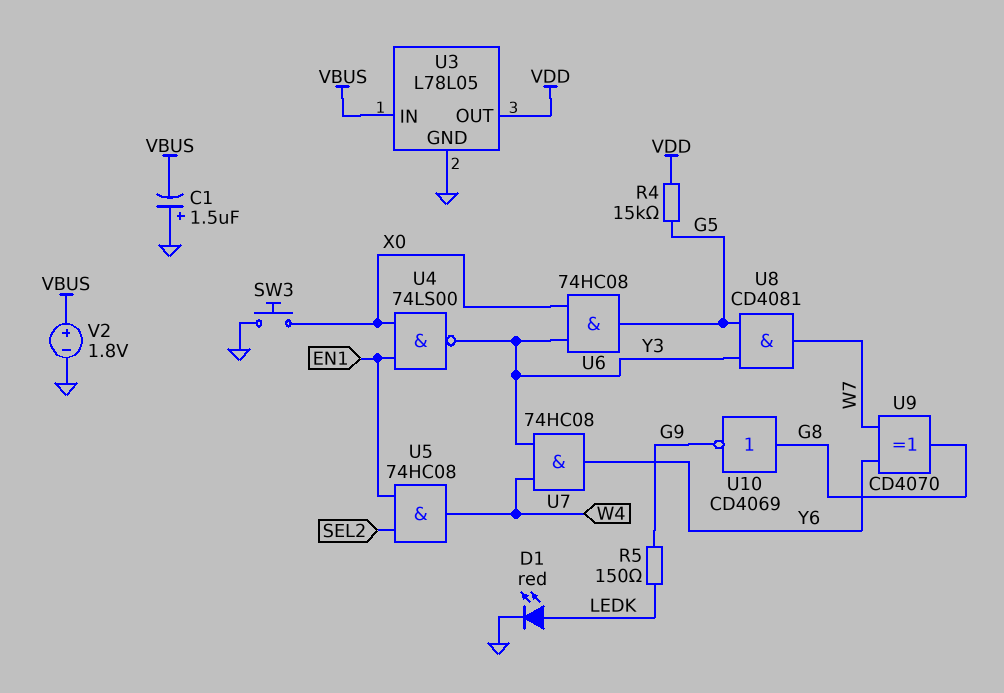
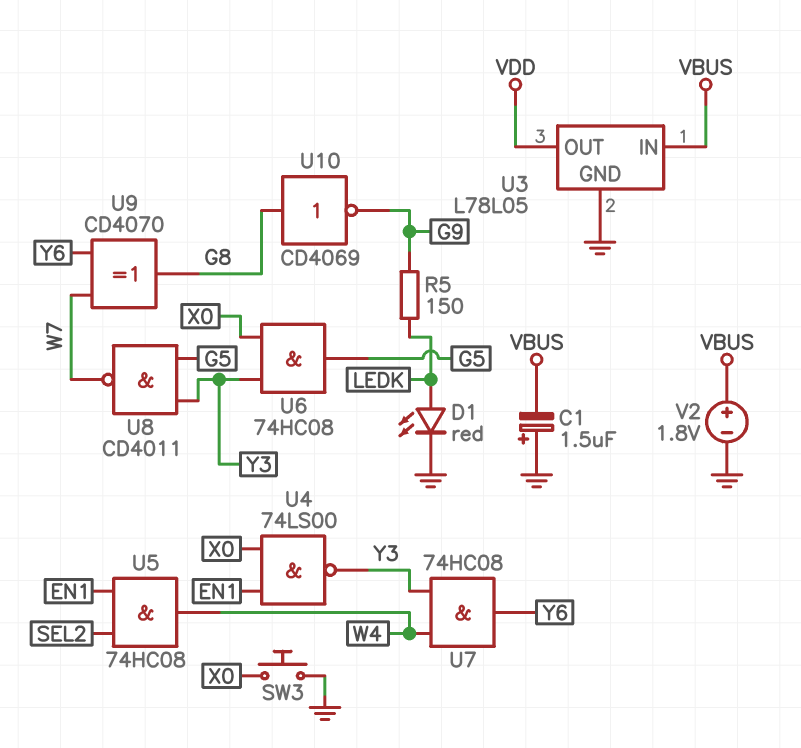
R4: 15k (G5, VDD) -> none
U8: AND CD4081 (in G5, in Y3, out W7) -> NAND CD4011 (in G5, in Y3, out W7)

